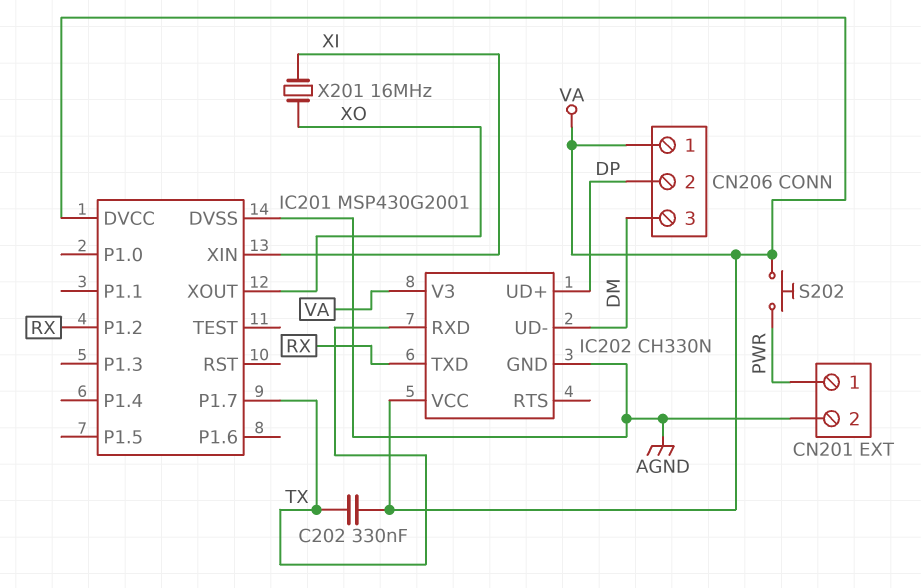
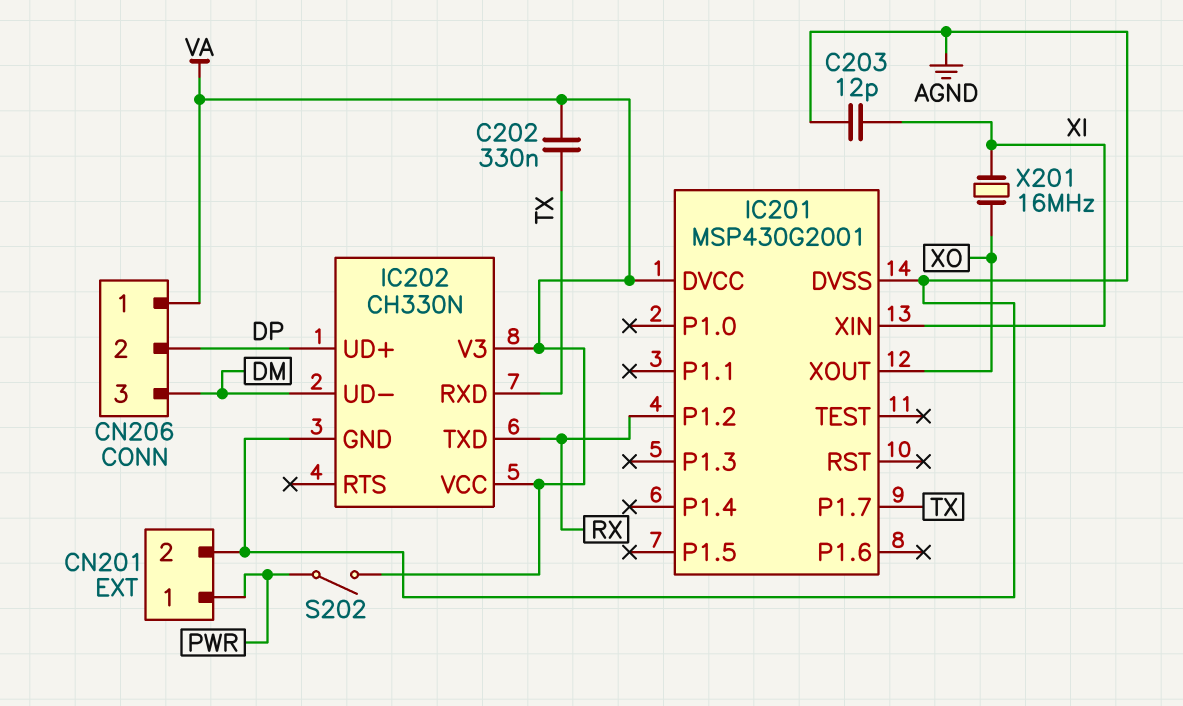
C203: none -> 12pF (AGND, XI)
S202: button (PWR, VA) -> switch (PWR, VA)

